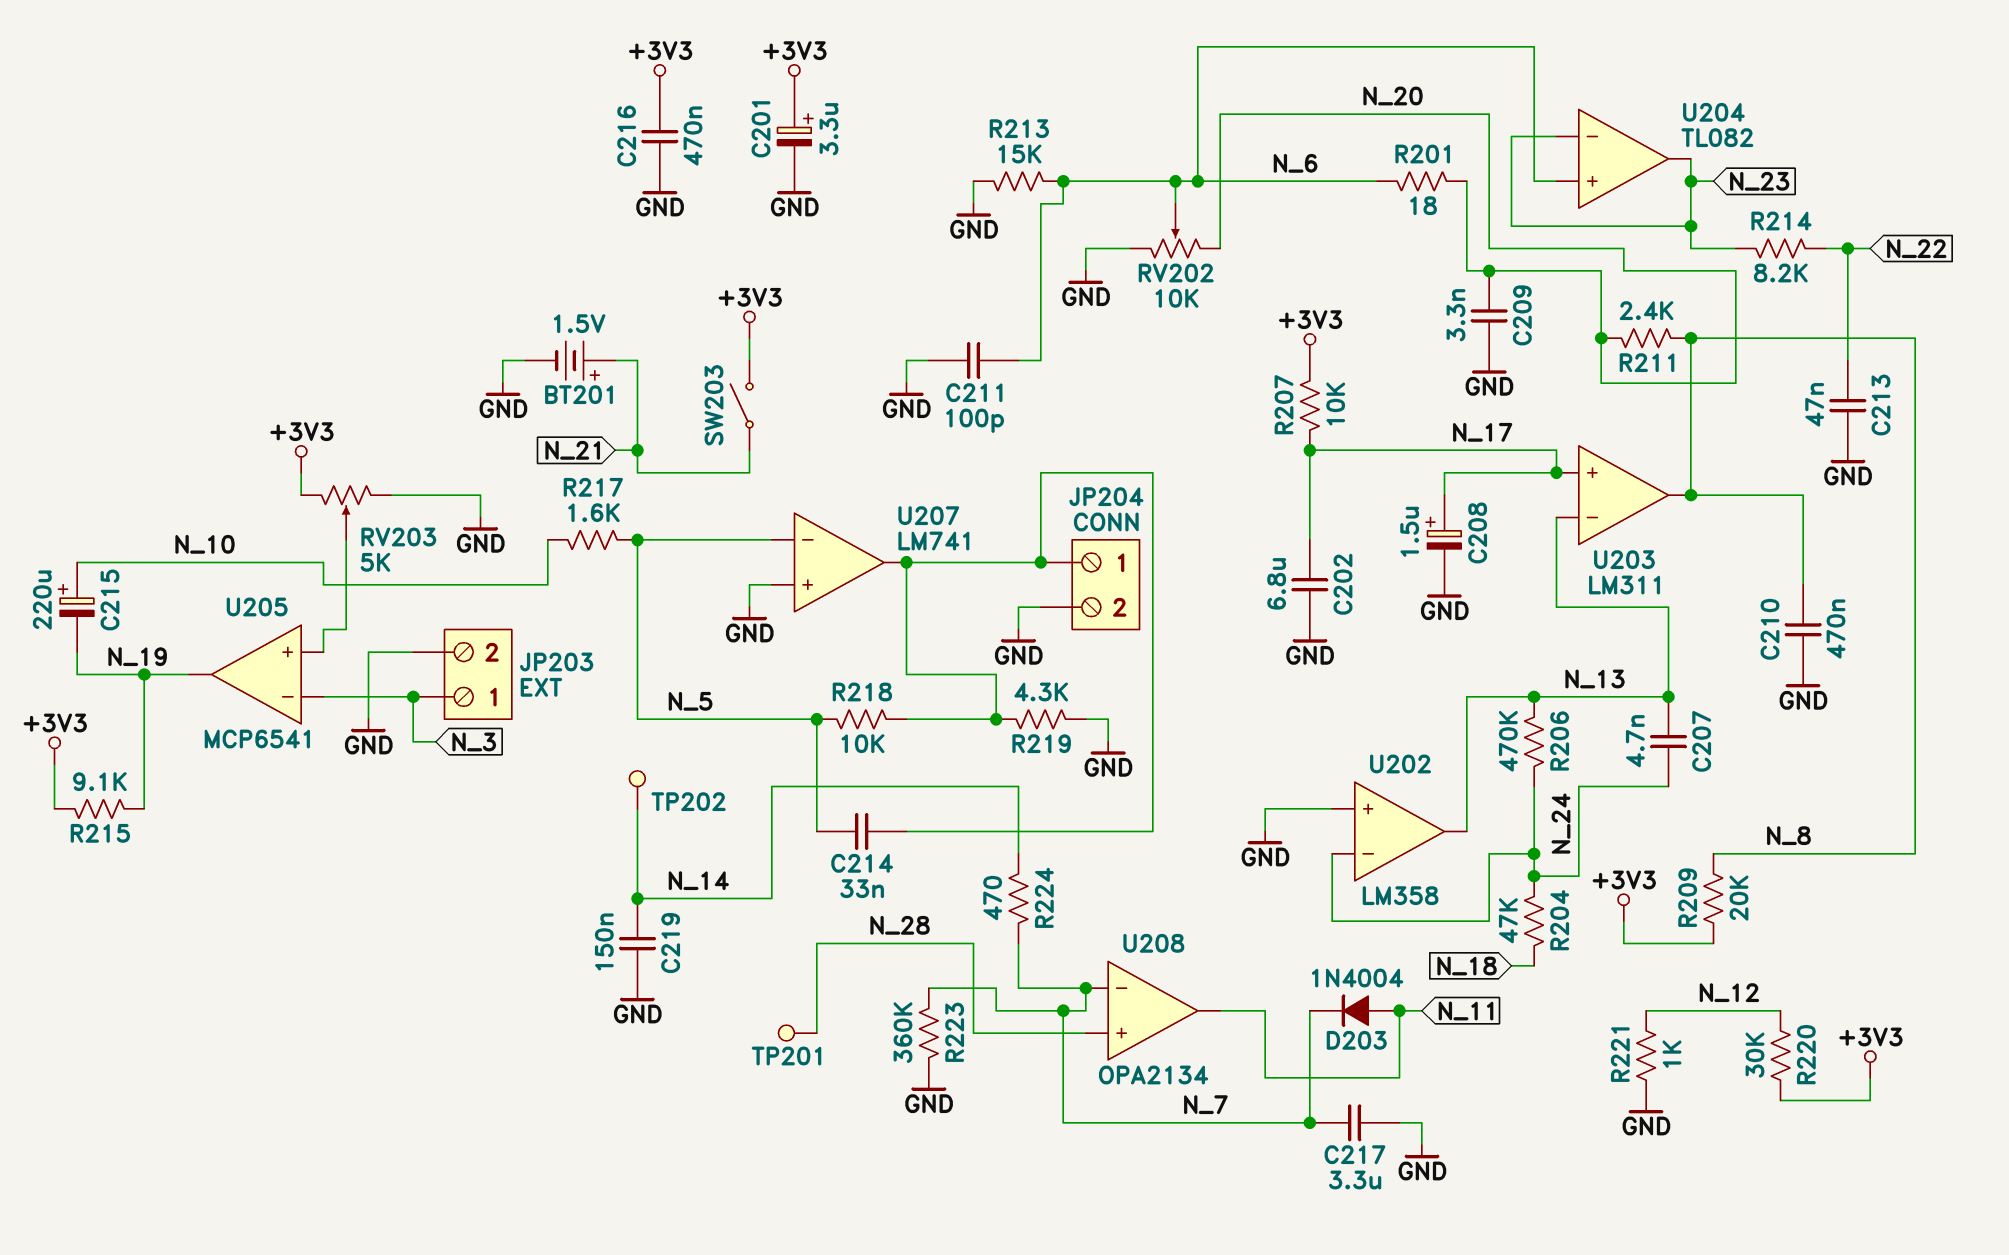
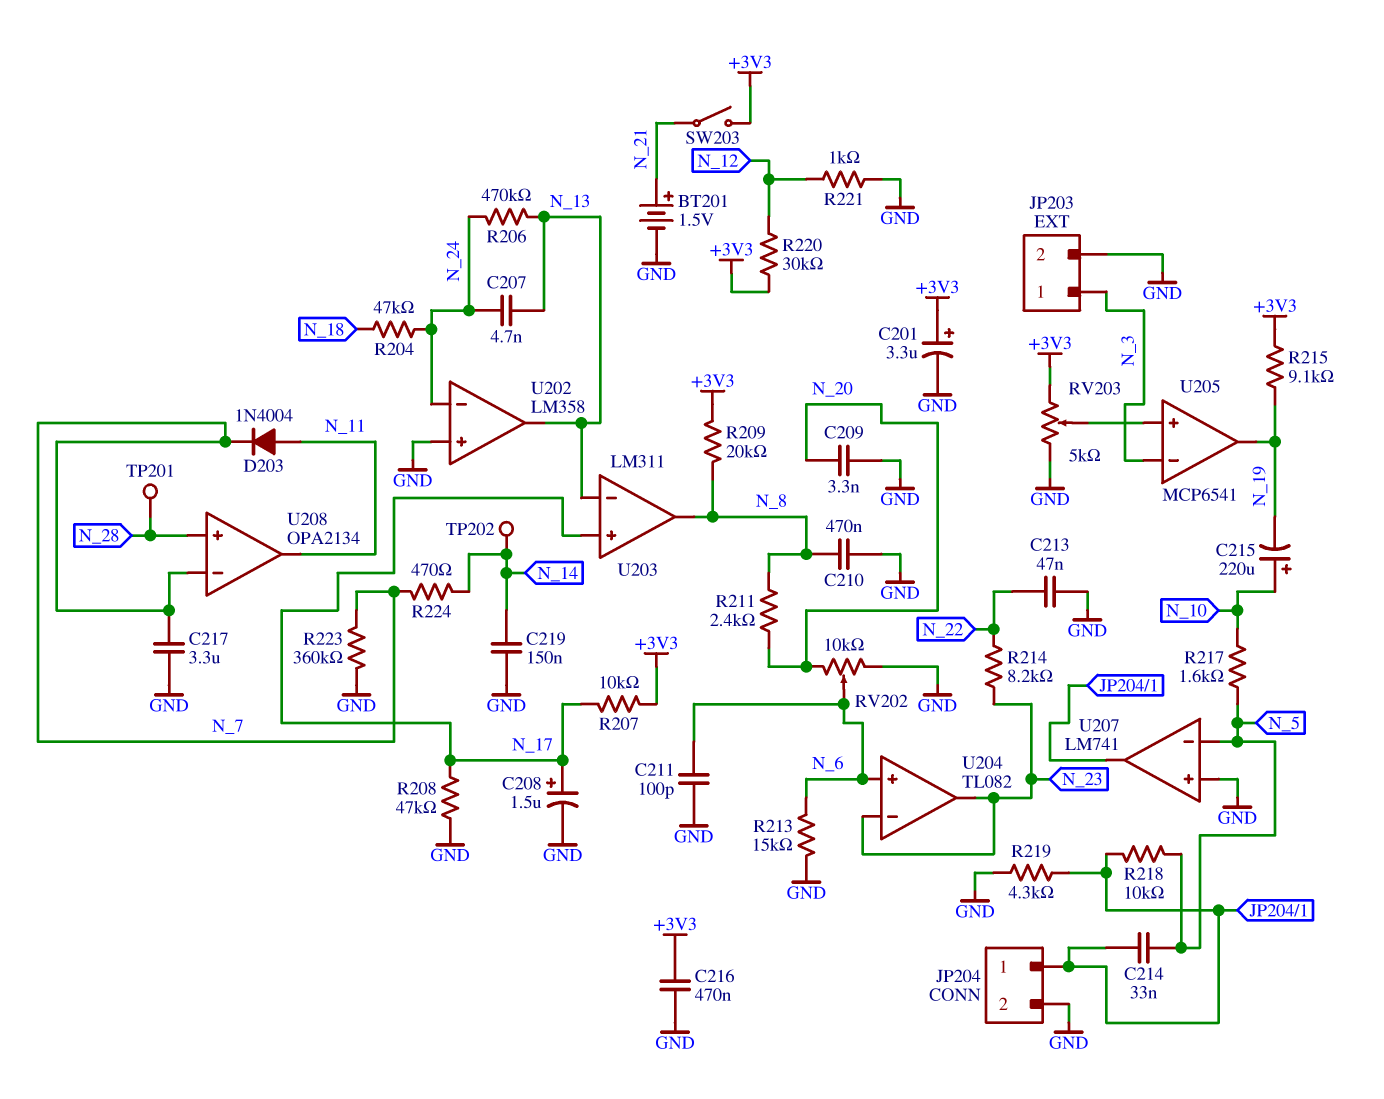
C202: 6.8uF (GND, N_17) -> none
R201: 18 (N_6, N_20) -> none
R208: none -> 47k (GND, N_17)

